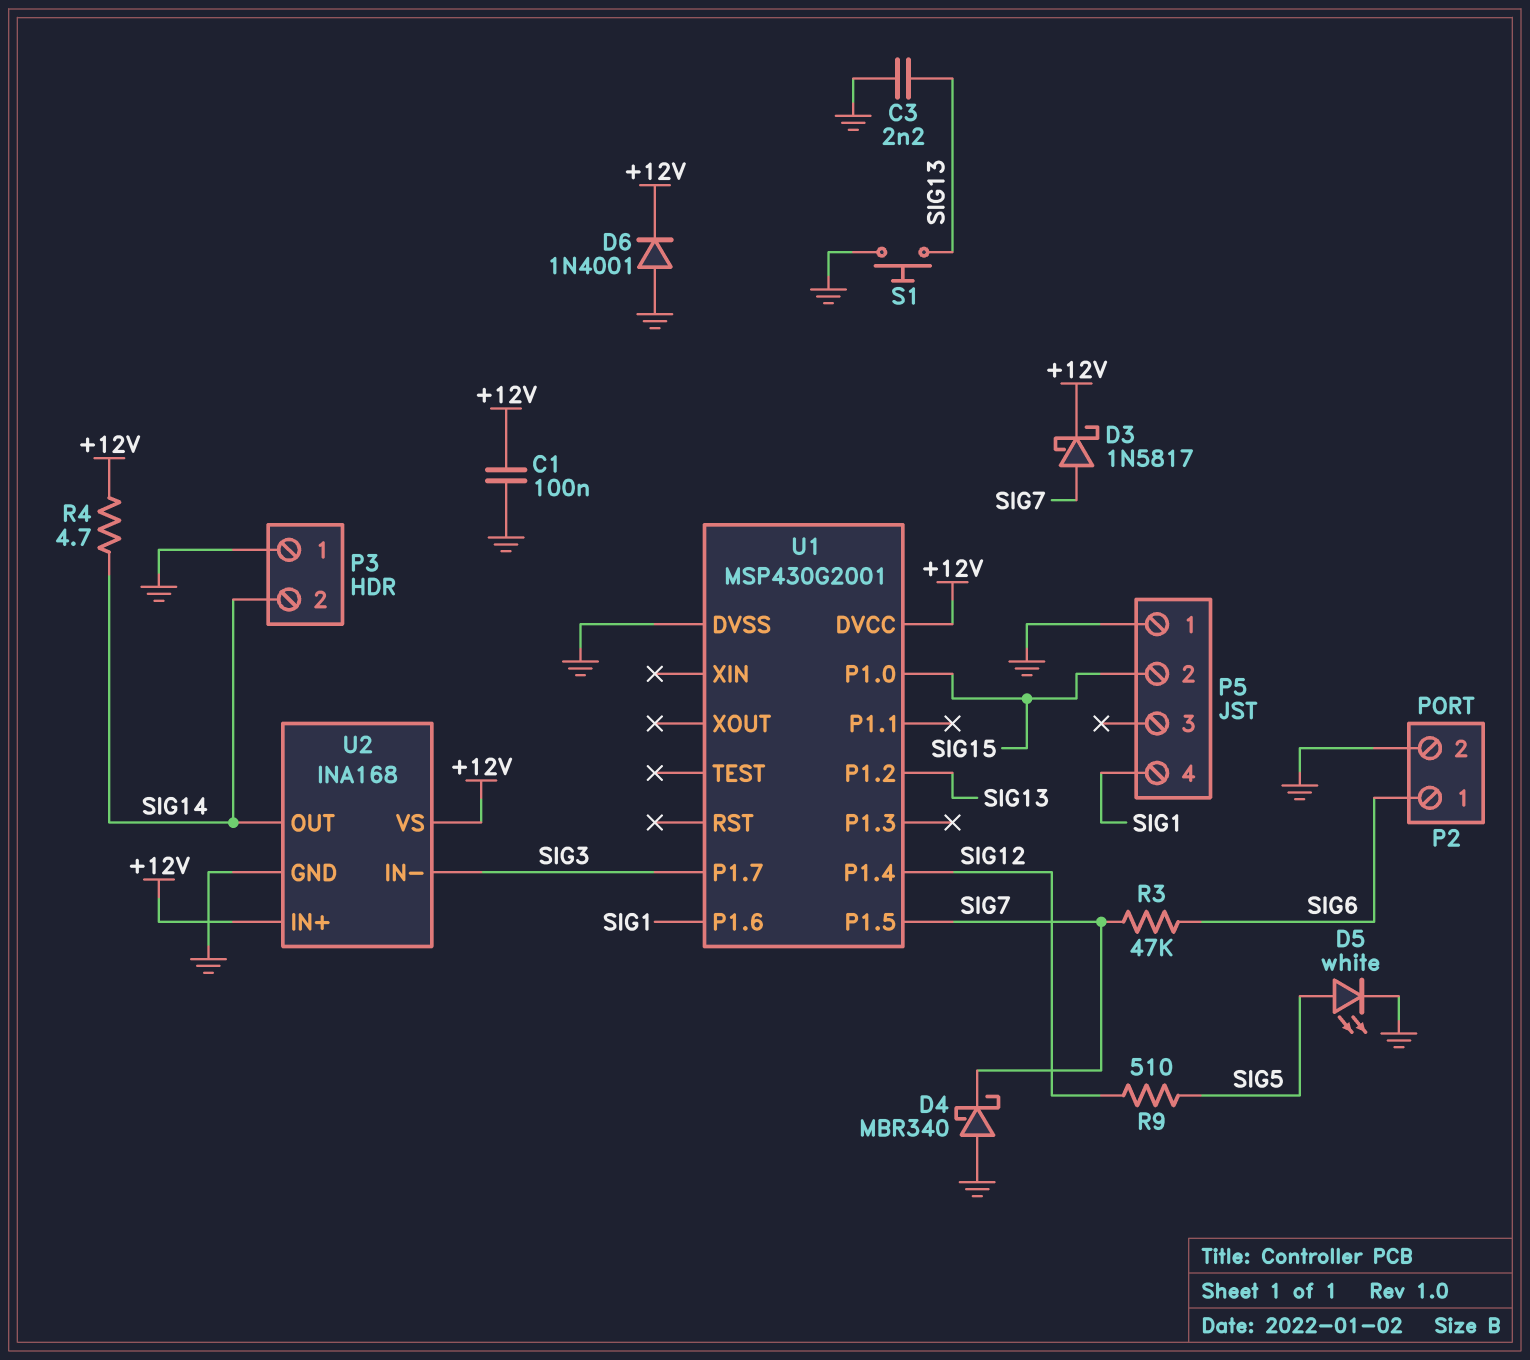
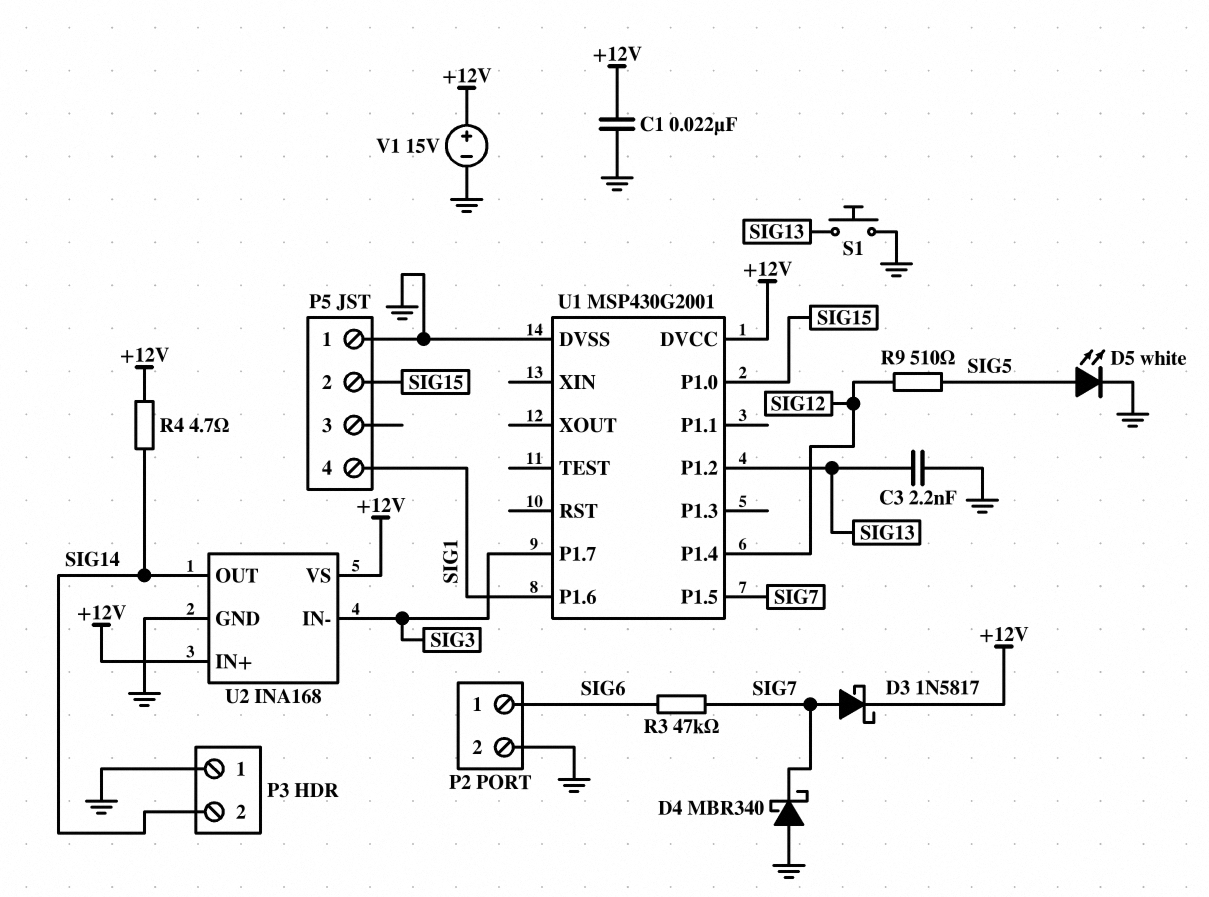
C1: 100nF (+12V, GND) -> 22nF (+12V, GND)
D6: diode 1N4001 (A GND, K +12V) -> none
V1: none -> 15V (plus +12V, minus GND)

